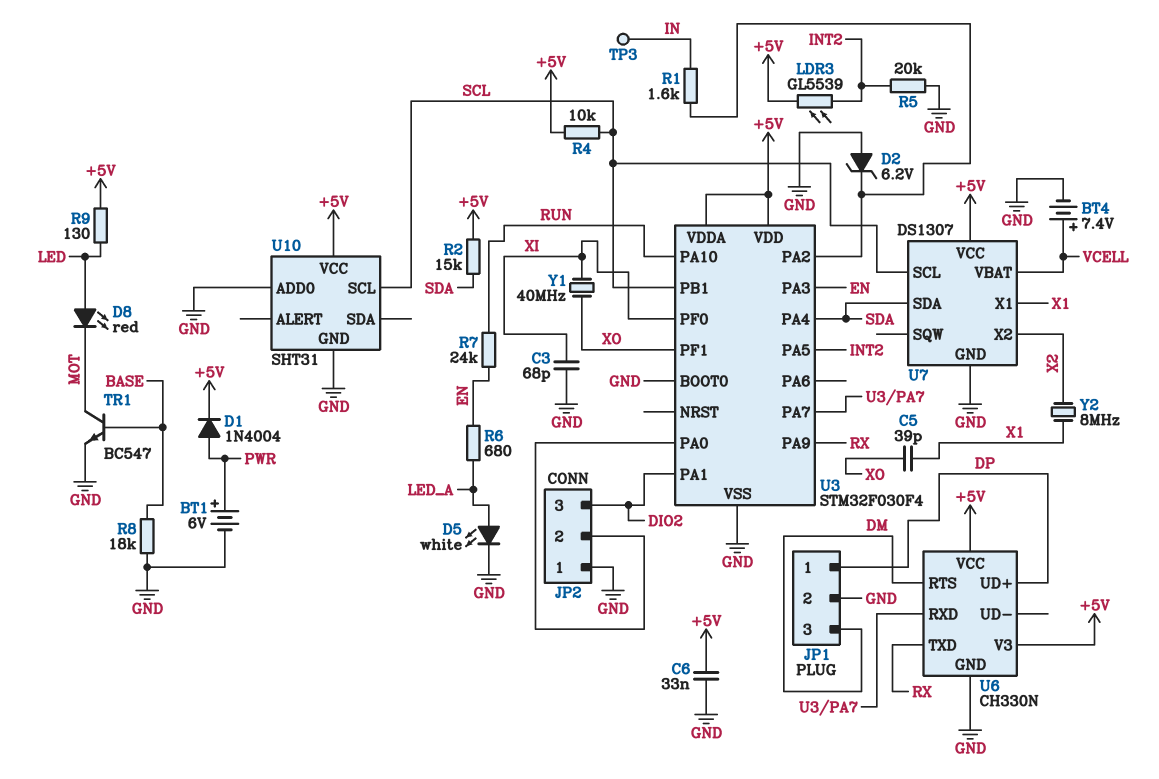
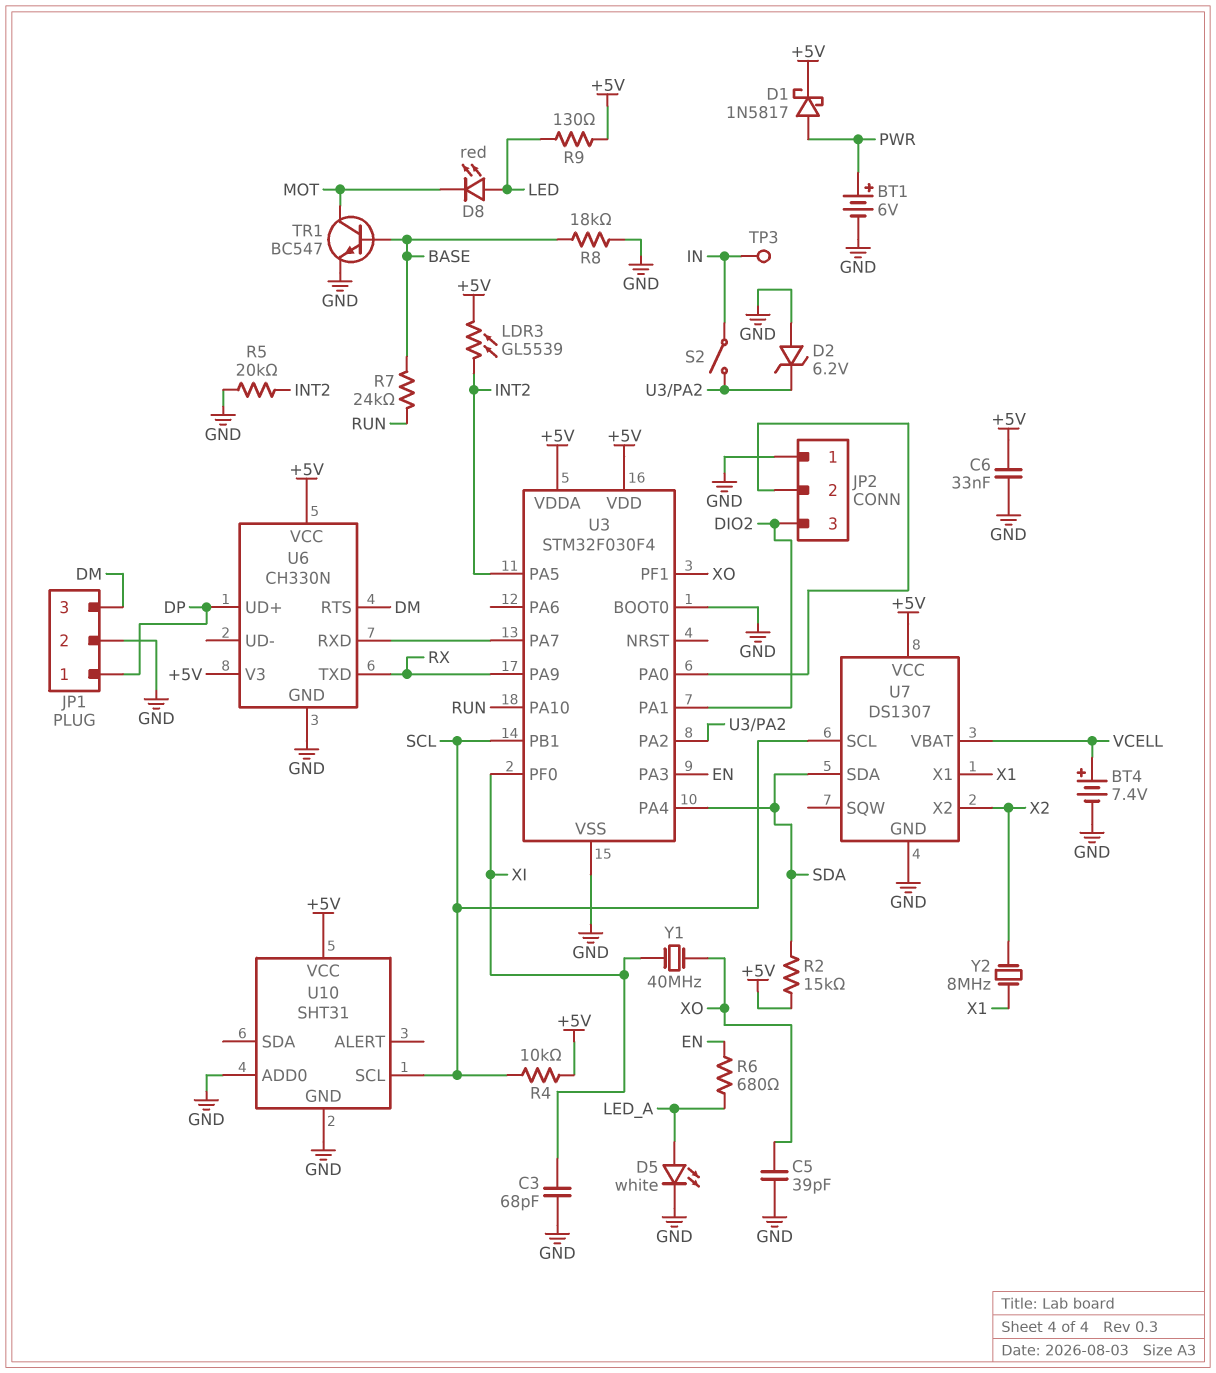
C5: 39pF (X1, XO) -> 39pF (GND, XO)
D1: diode 1N4004 (A PWR, K +5V) -> schottky 1N5817 (A PWR, K +5V)
R1: 1.6k (IN, U3/PA2) -> none
R7: 24k (EN, RUN) -> 24k (BASE, RUN)
S2: none -> switch (IN, U3/PA2)

